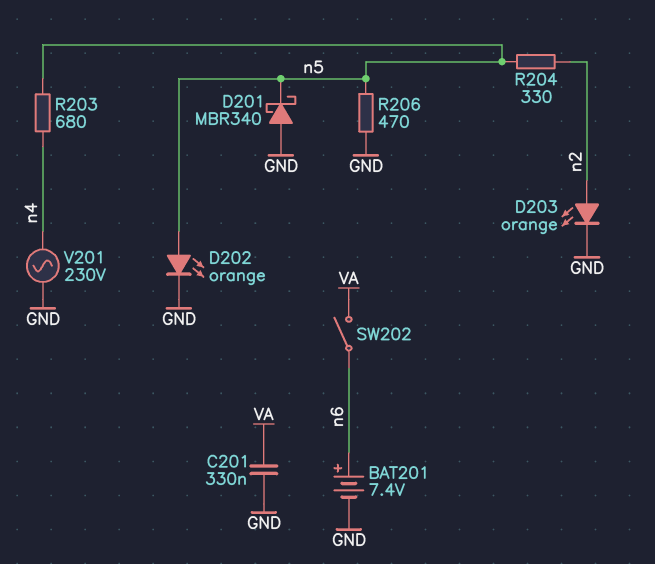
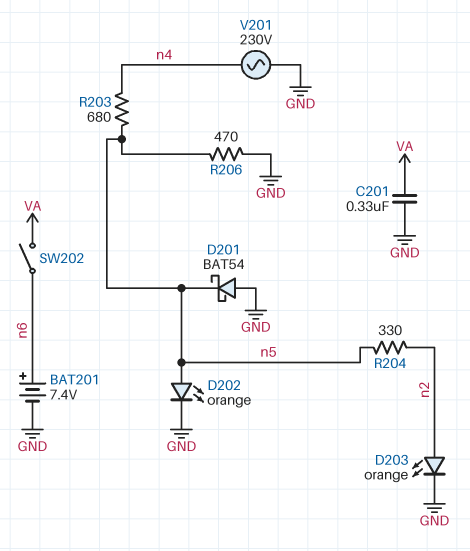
D201: schottky MBR340 (A GND, K n5) -> schottky BAT54 (A GND, K n5)

